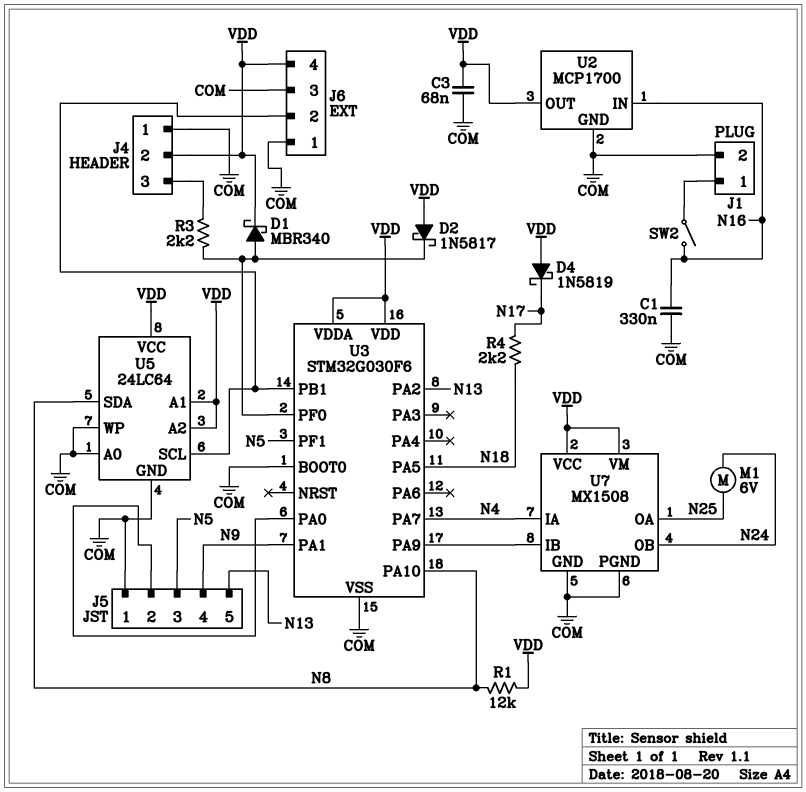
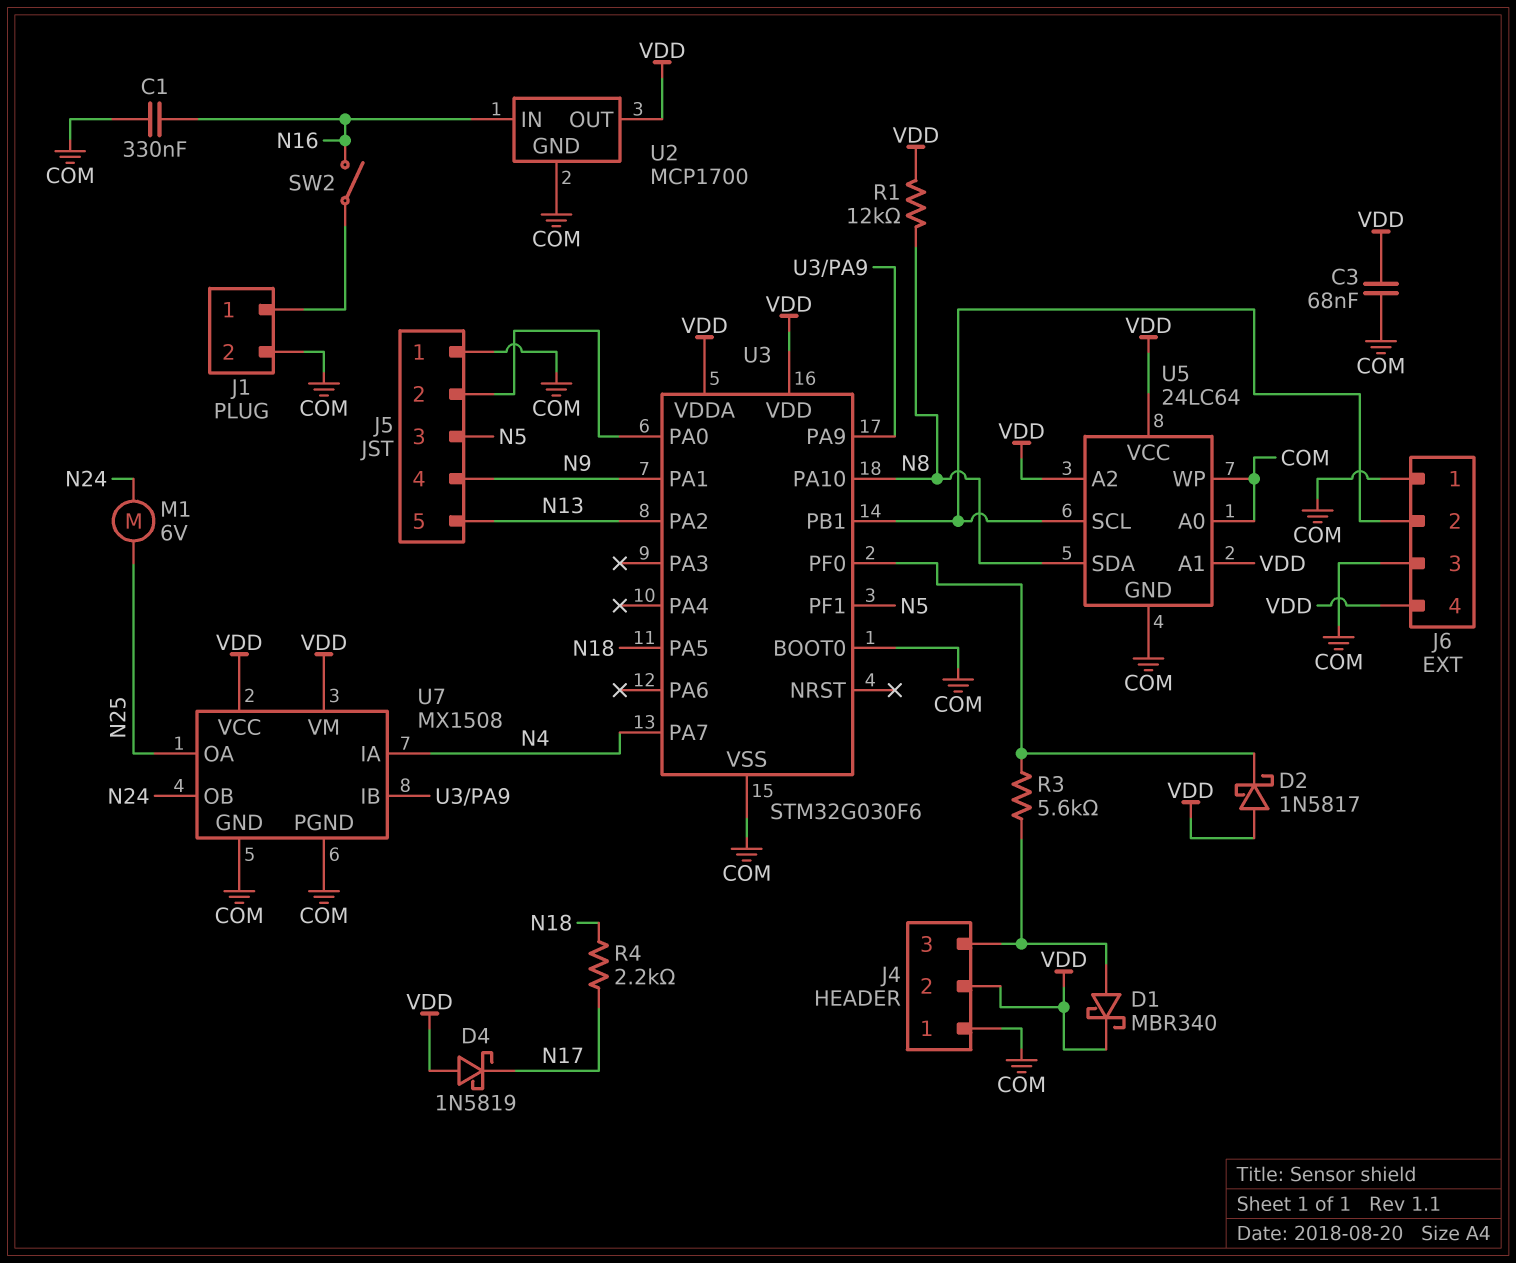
D1: schottky MBR340 (A U3/PF0, K VDD) -> schottky MBR340 (A J4/3, K VDD)
R3: 2.2k (J4/3, U3/PF0) -> 5.6k (J4/3, U3/PF0)

